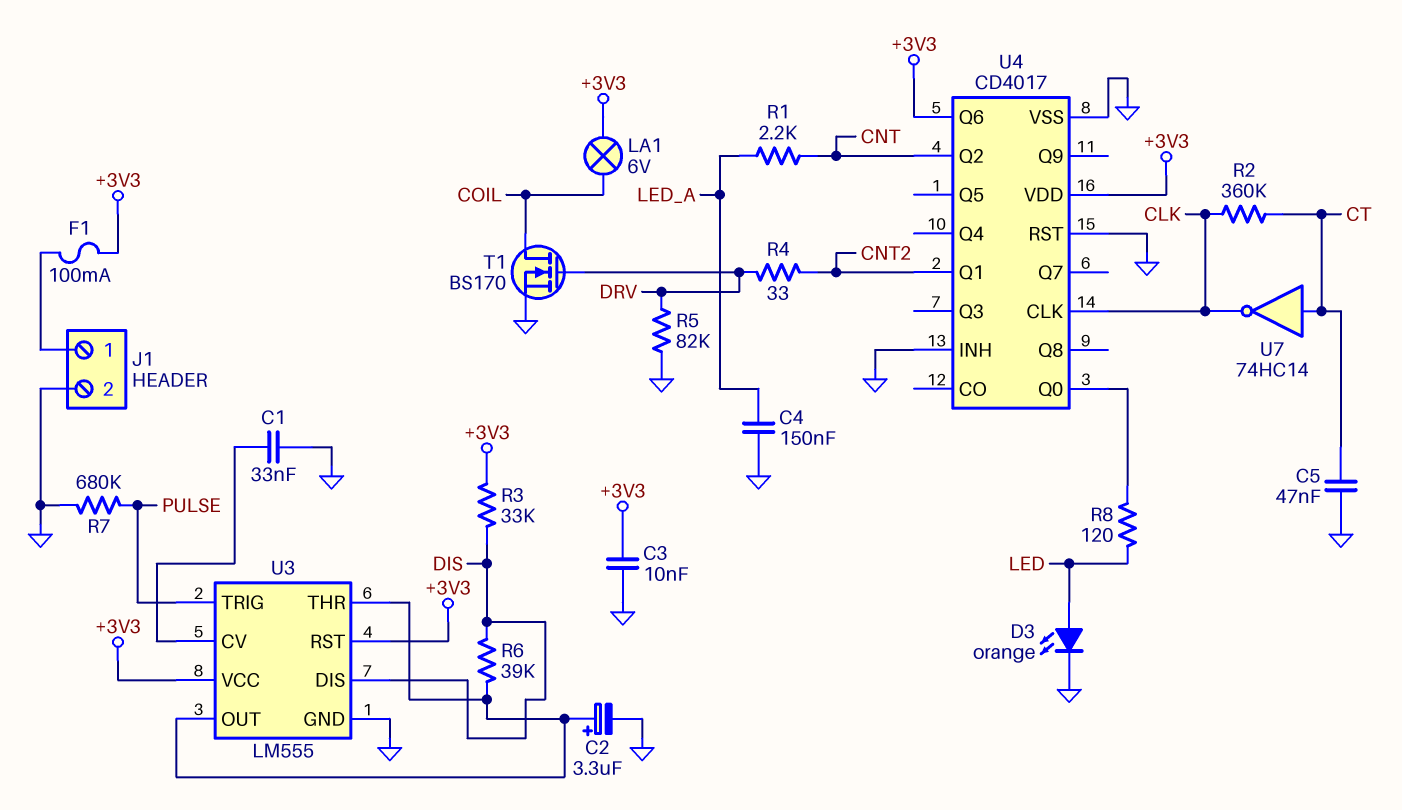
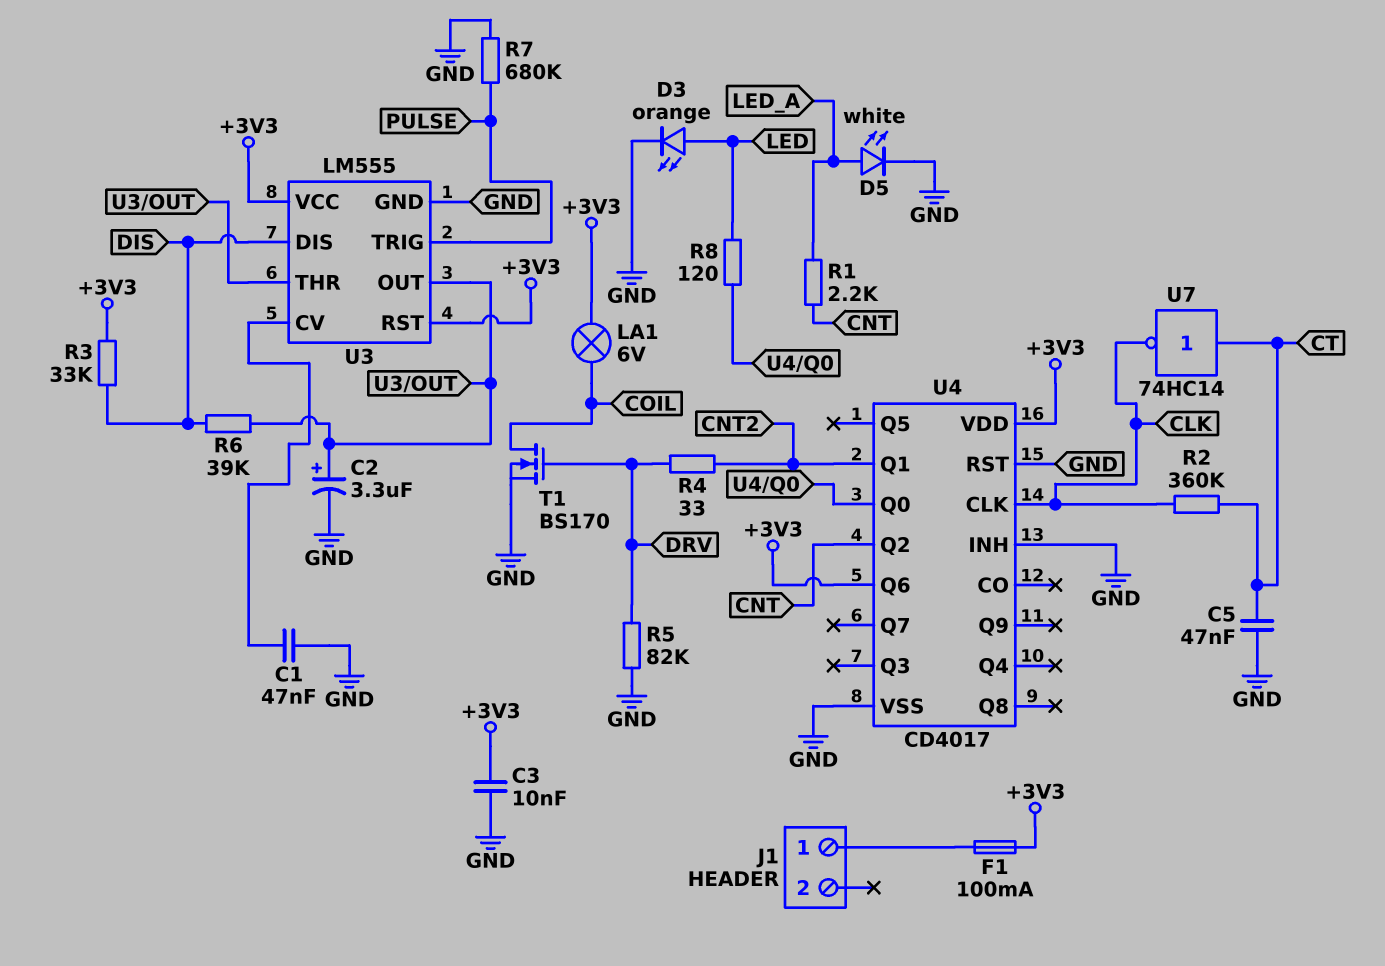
C1: 33nF (GND, U3/CV) -> 47nF (GND, U3/CV)
C4: 150nF (GND, LED_A) -> none
D5: none -> LED white (A LED_A, K GND)
J1 pin 2: GND -> none

